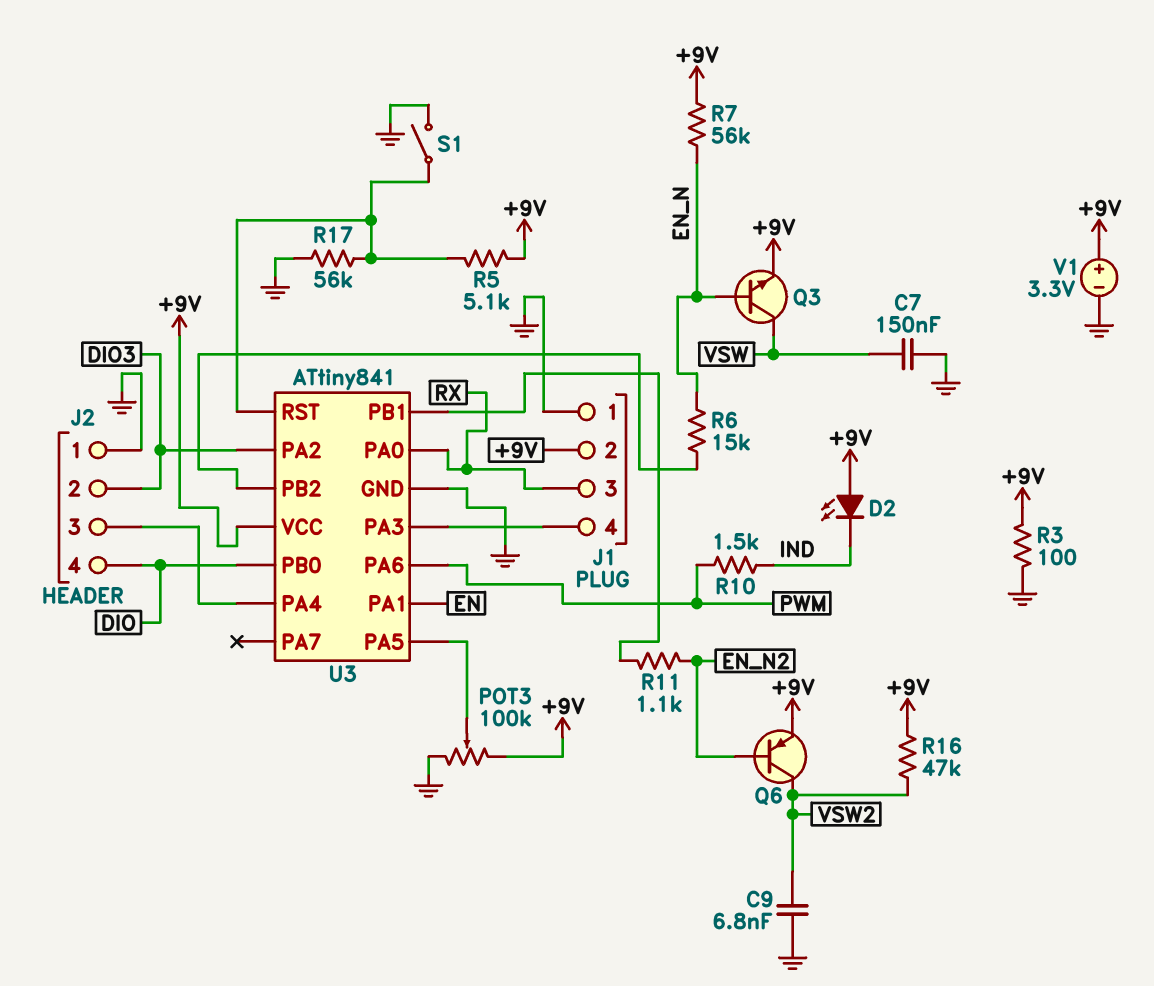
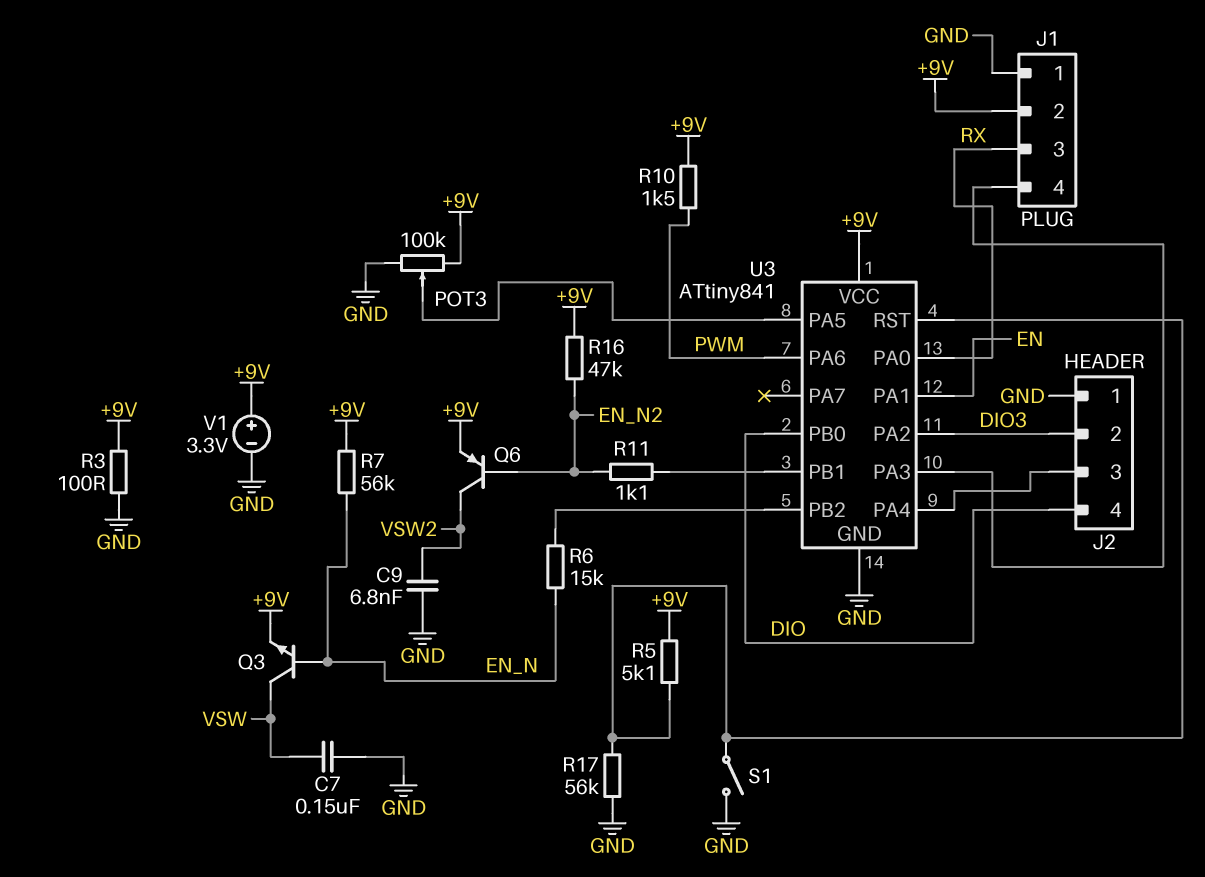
D2: LED (A +9V, K IND) -> none
R10: 1.5k (IND, PWM) -> 1.5k (+9V, PWM)
R16: 47k (+9V, VSW2) -> 47k (+9V, EN_N2)

